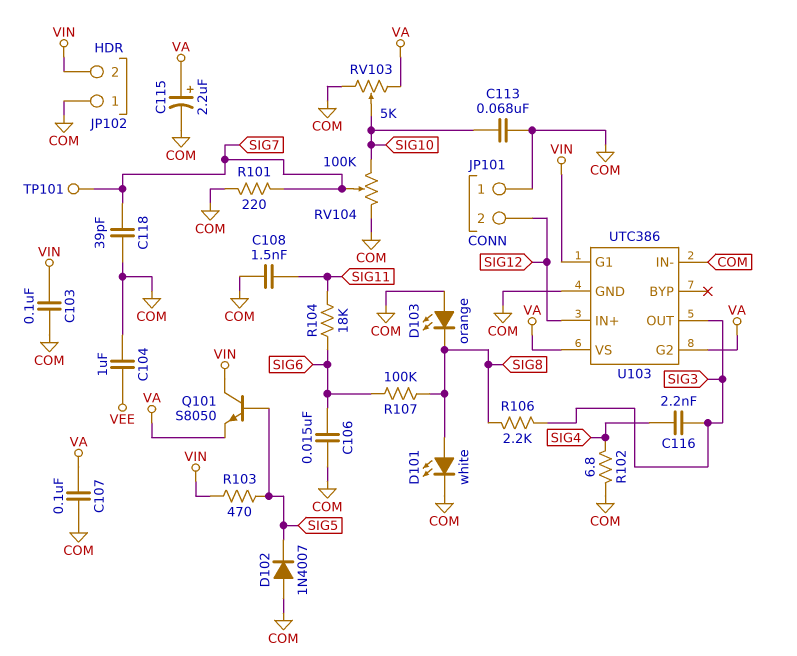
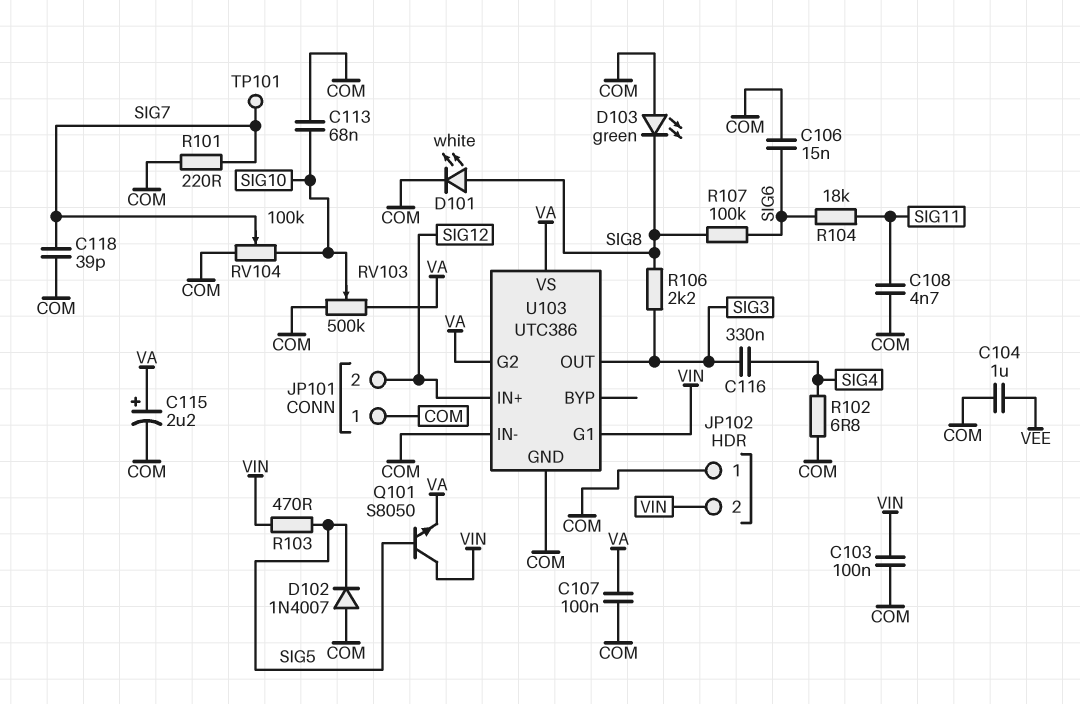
C108: 1.5nF (COM, SIG11) -> 4.7nF (COM, SIG11)
C116: 2.2nF (SIG3, SIG4) -> 330nF (SIG3, SIG4)
D103: LED orange (A COM, K SIG8) -> LED green (A COM, K SIG8)
RV103: 5k (COM, VA, wiper SIG10) -> 500k (COM, VA, wiper SIG10)

